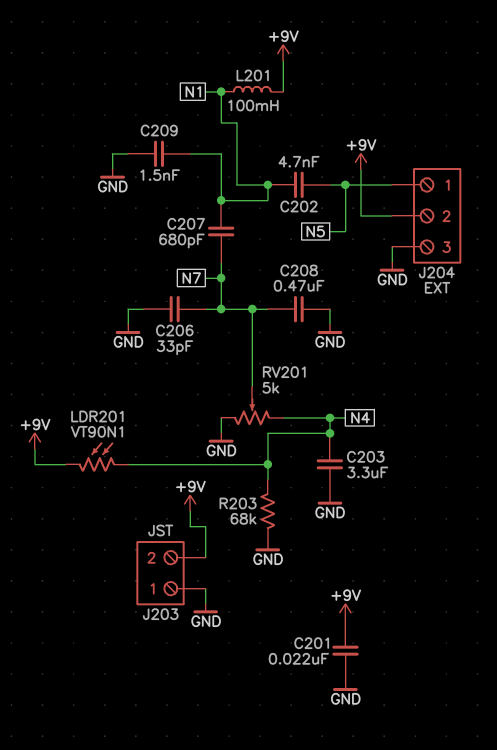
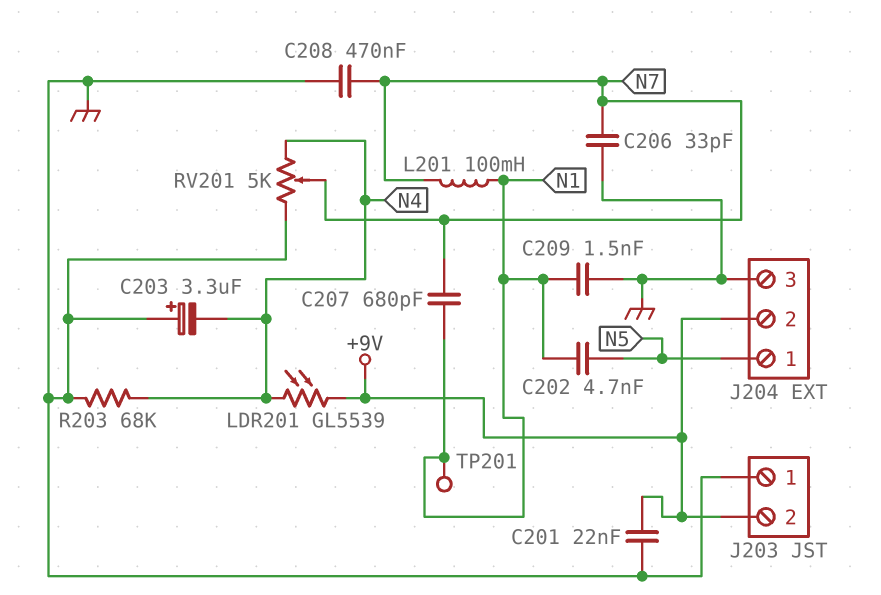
C203: 3.3uF (GND, N4) -> 3.3uF (plus GND, minus N4)
L201: 100mH (+9V, N1) -> 100mH (N1, N7)
LDR201: VT90N1 (+9V, N4) -> GL5539 (+9V, N4)
TP201: none -> test point (N1)

